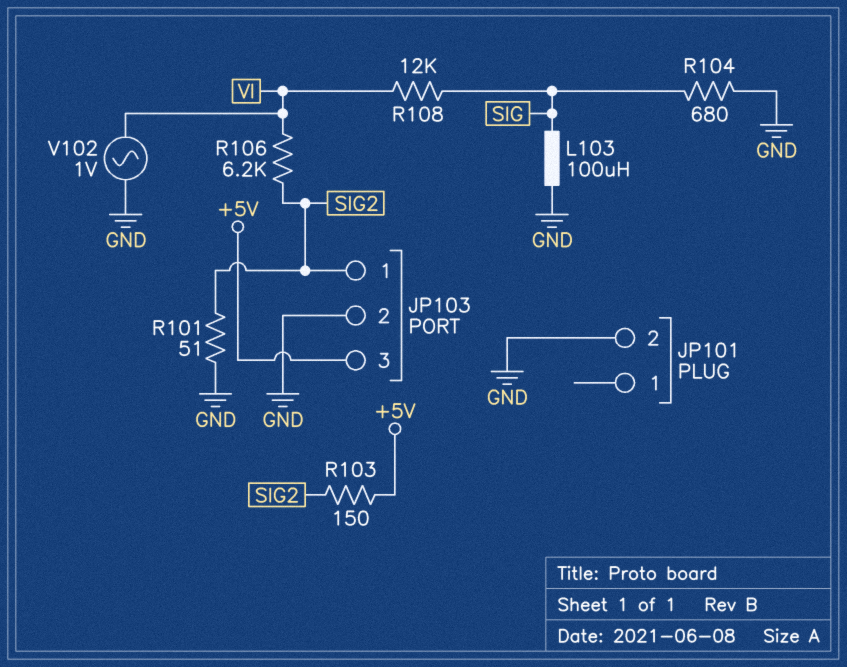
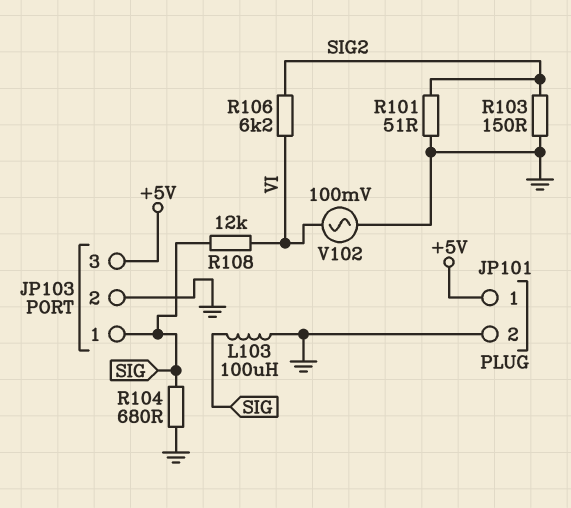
JP101 pin 1: none -> +5V
JP103 pin 1: SIG2 -> SIG
R103: 150 (+5V, SIG2) -> 150 (GND, SIG2)
V102: AC 1V (GND, VI) -> AC 100mV (GND, VI)

